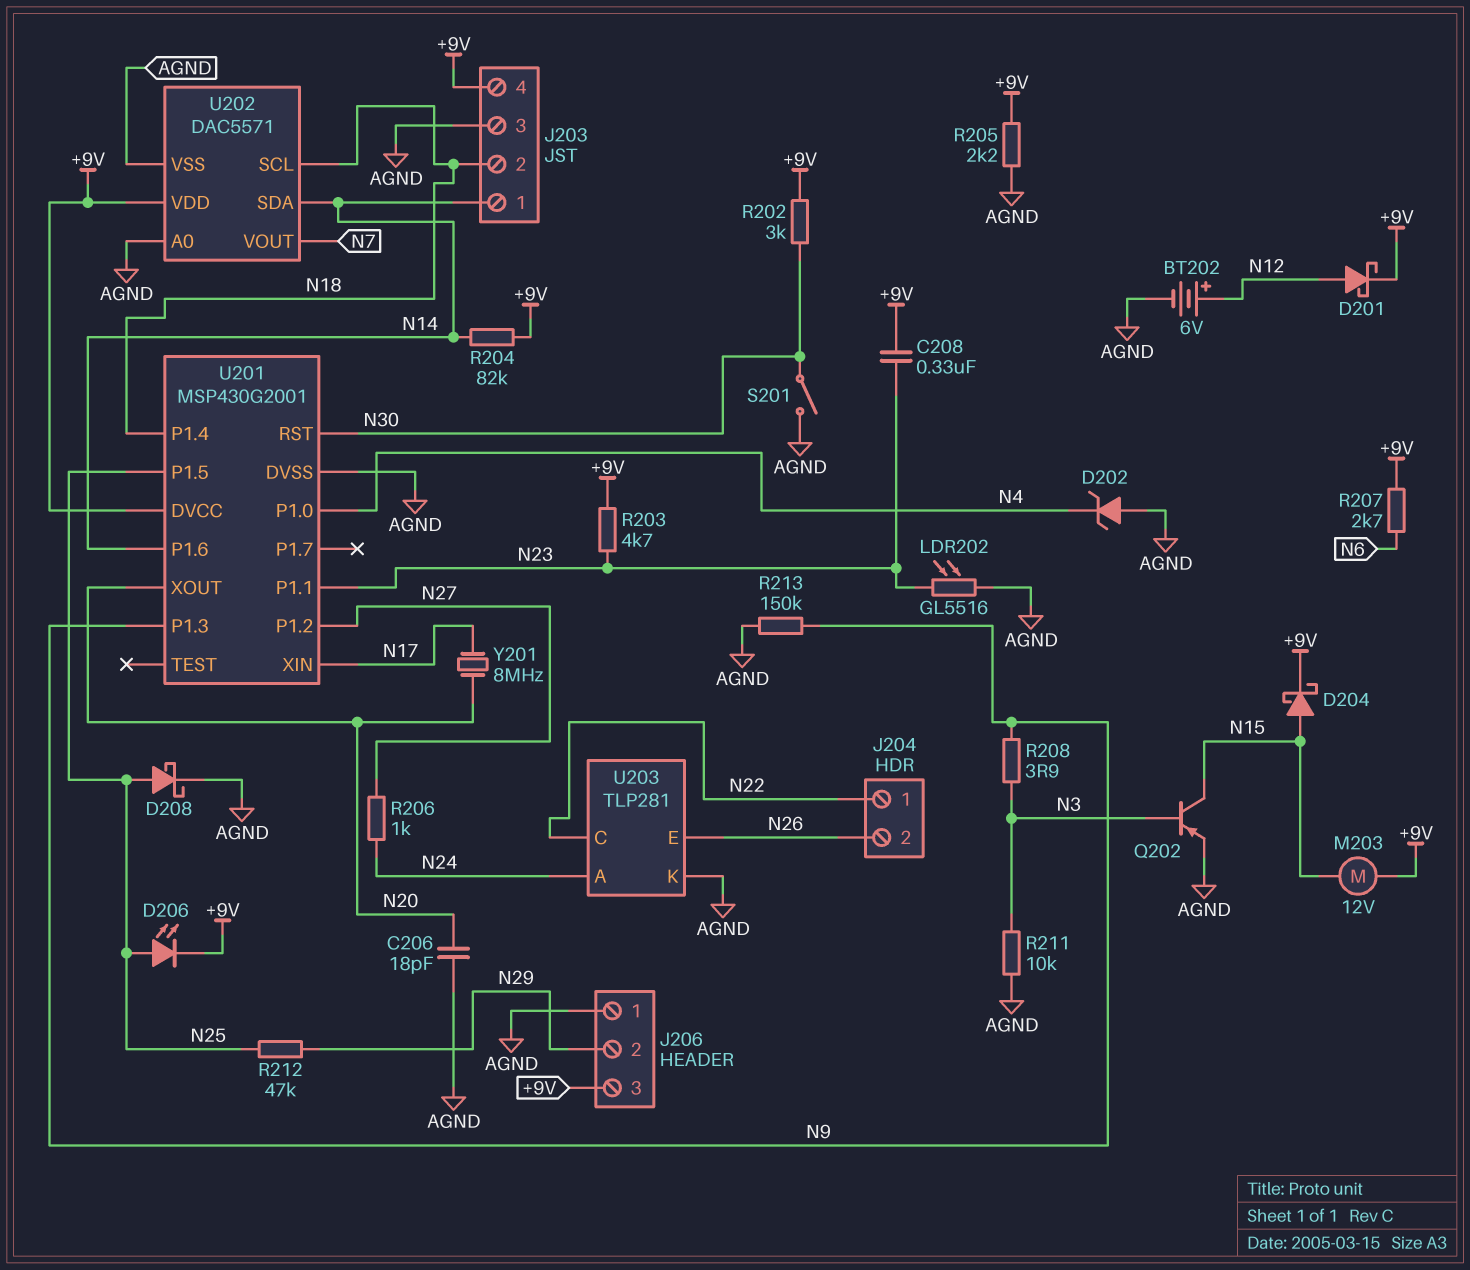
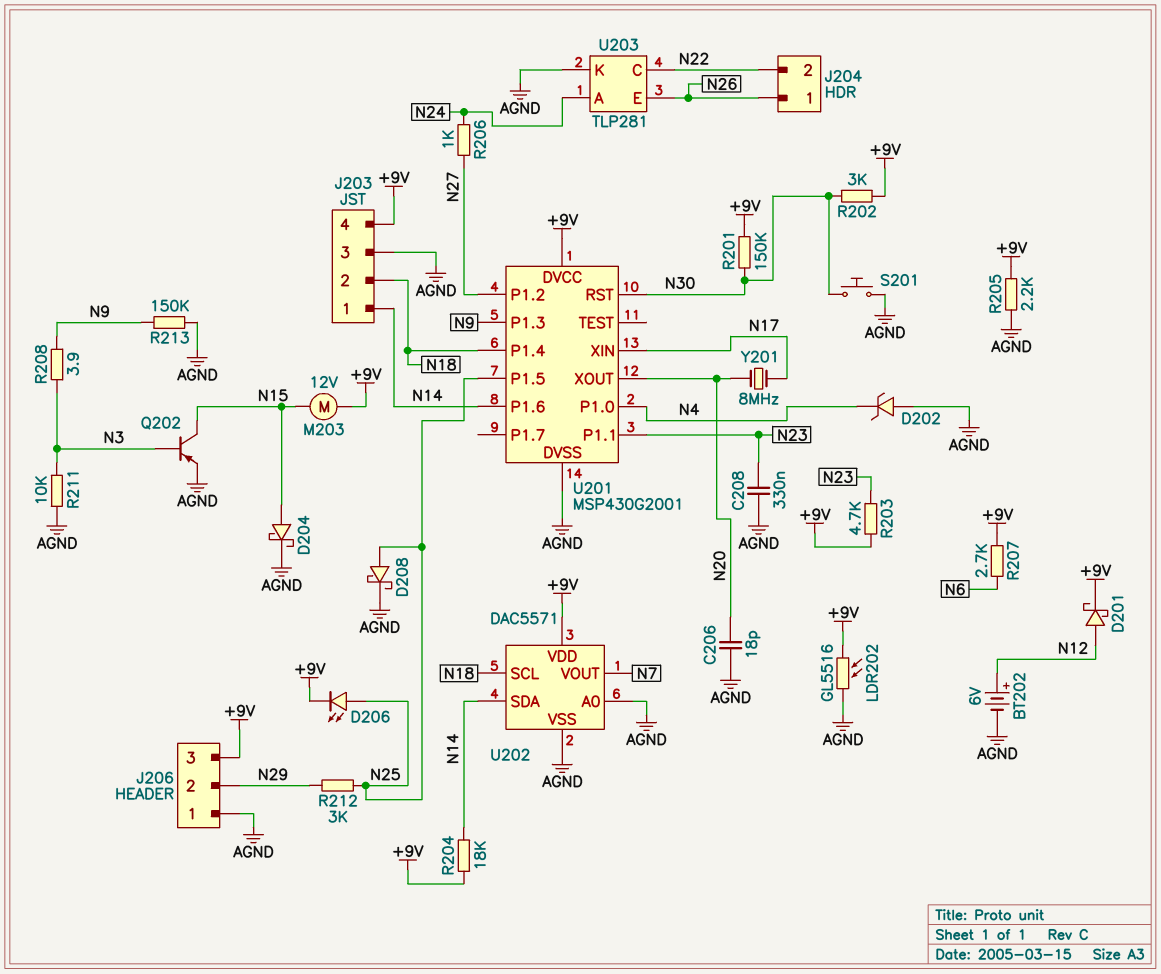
C208: 330nF (+9V, N23) -> 330nF (AGND, N23)
D204: schottky (A N15, K +9V) -> schottky (A N15, K AGND)
J204 pin 1: N22 -> N26
J204 pin 2: N26 -> N22
LDR202: GL5516 (AGND, N23) -> GL5516 (+9V, AGND)
R201: none -> 150k (+9V, N30)
R204: 82k (+9V, N14) -> 18k (+9V, N14)
R212: 47k (N25, N29) -> 3k (N25, N29)
S201: switch (AGND, N30) -> button (AGND, N30)

